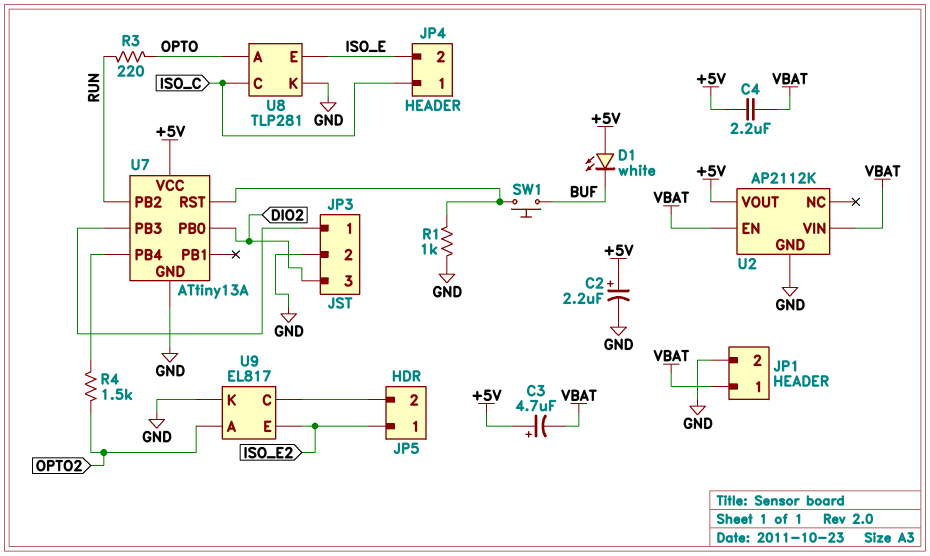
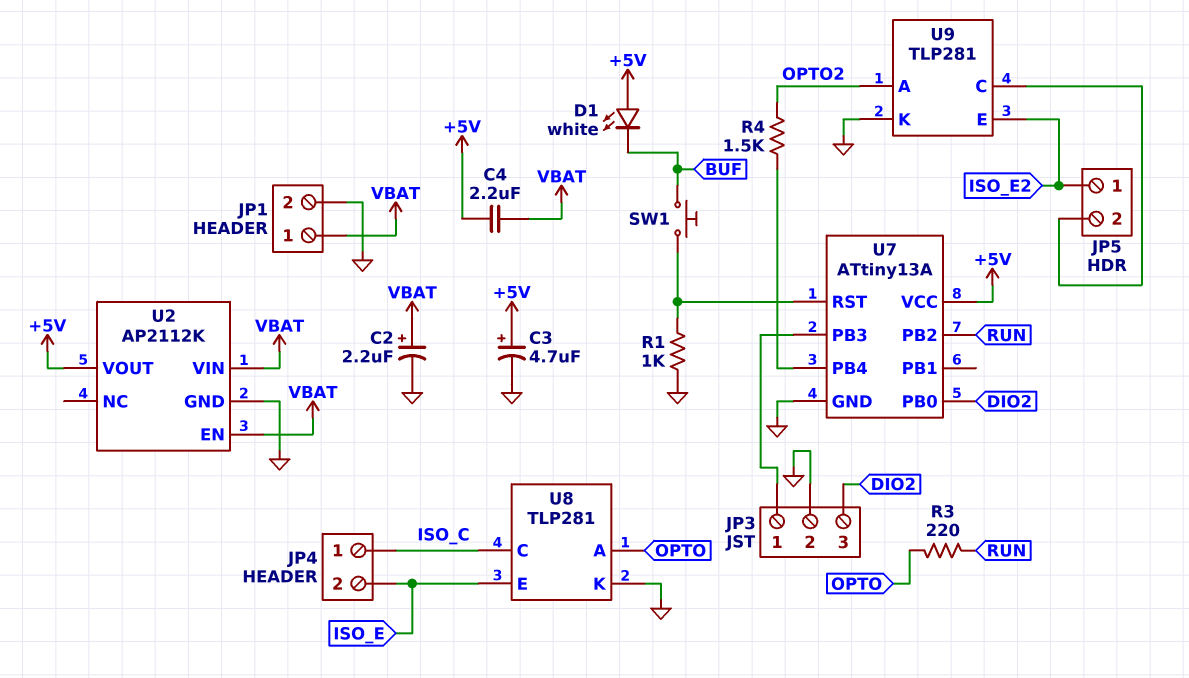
C2: 2.2uF (plus +5V, minus GND) -> 2.2uF (plus VBAT, minus GND)
C3: 4.7uF (plus +5V, minus VBAT) -> 4.7uF (plus +5V, minus GND)
U9: EL817 -> TLP281

